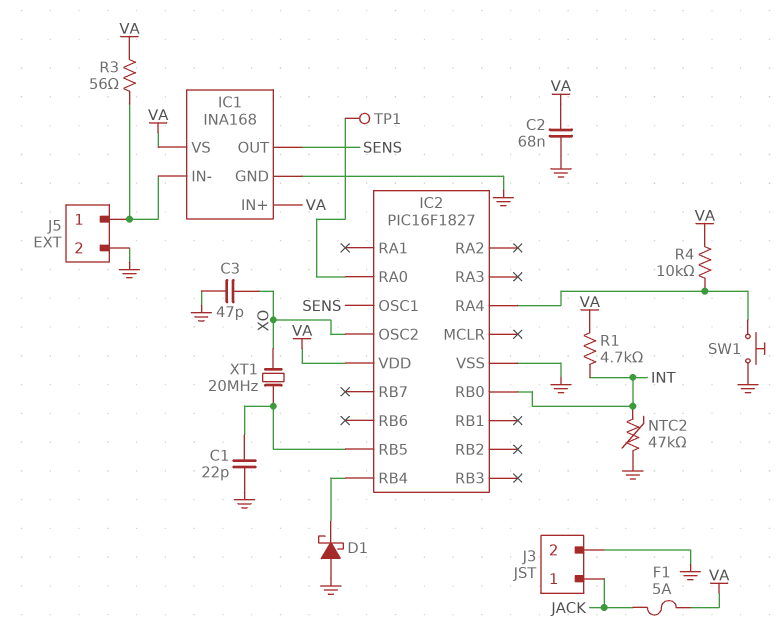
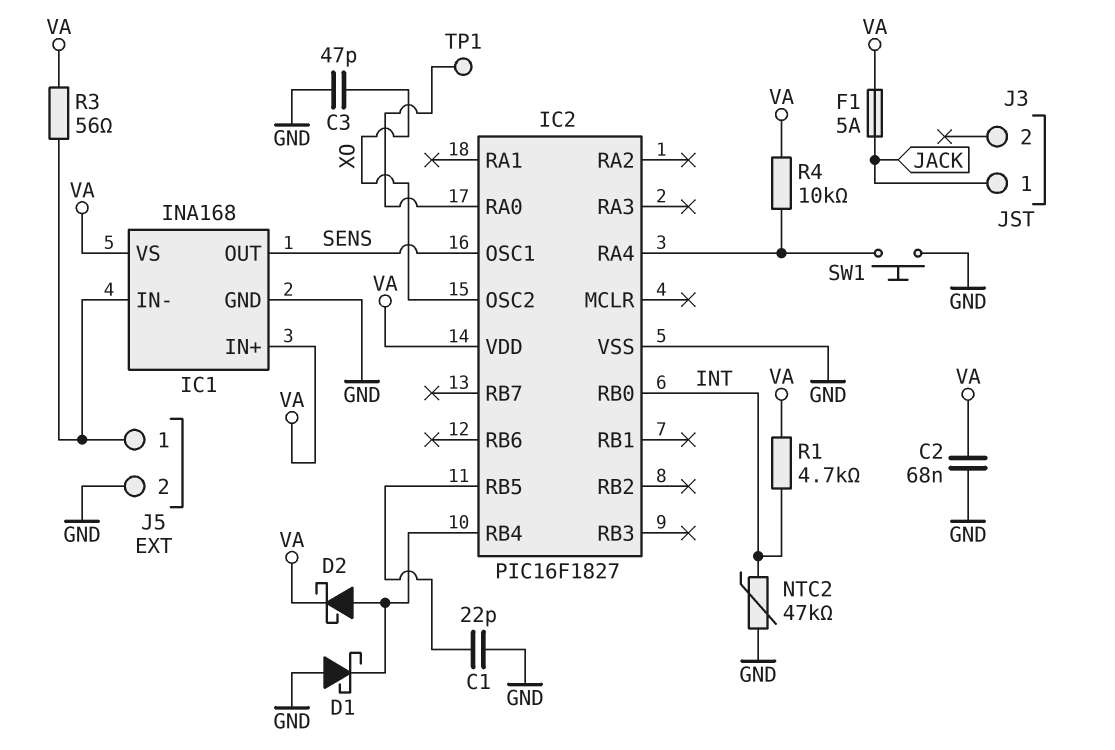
D2: none -> schottky (A IC2/RB4, K VA)
J3 pin 2: GND -> none
XT1: 20MHz (IC2/RB5, XO) -> none

